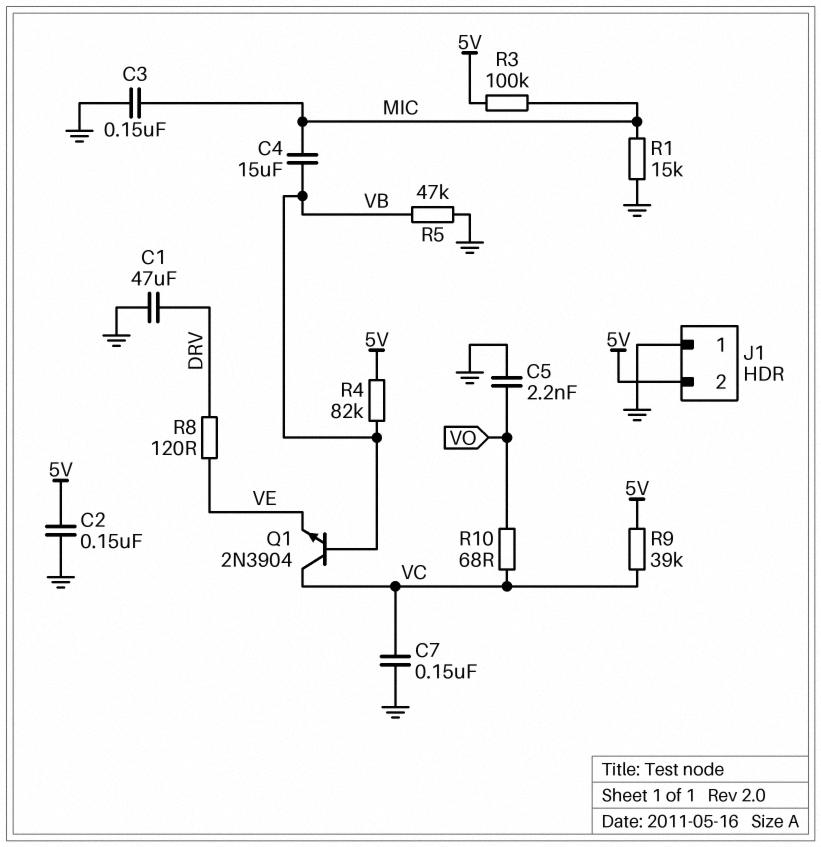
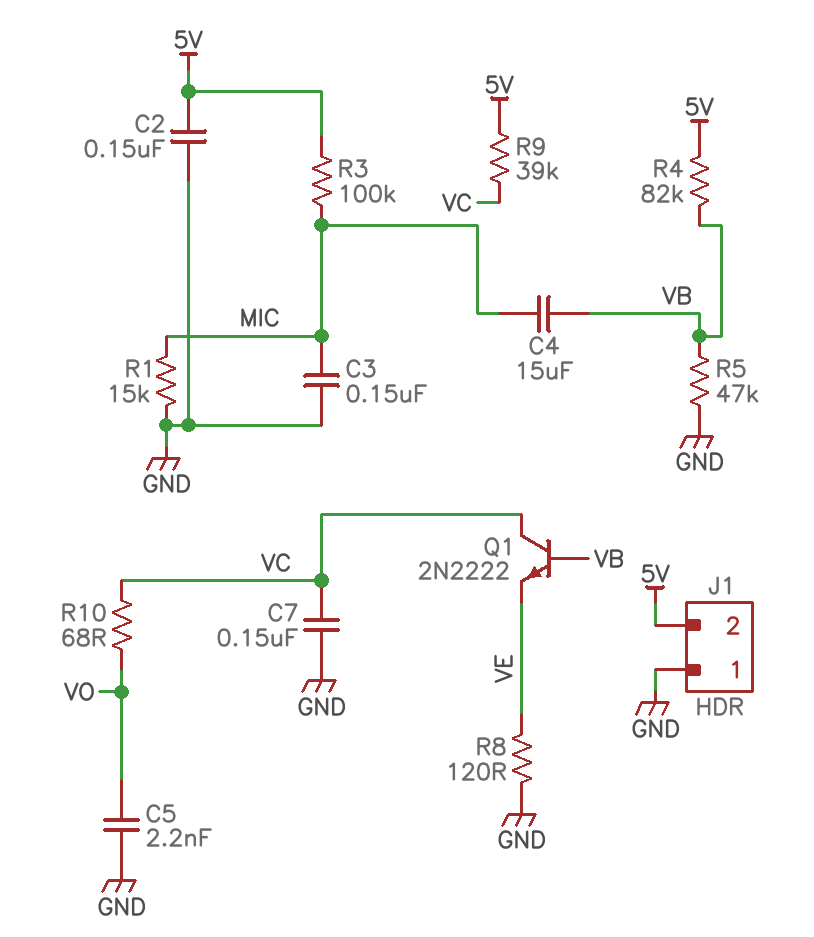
C1: 47uF (DRV, GND) -> none
Q1: NPN 2N3904 (B VB, C VC, E VE) -> NPN 2N2222 (B VB, C VC, E VE)
R8: 120 (DRV, VE) -> 120 (GND, VE)

